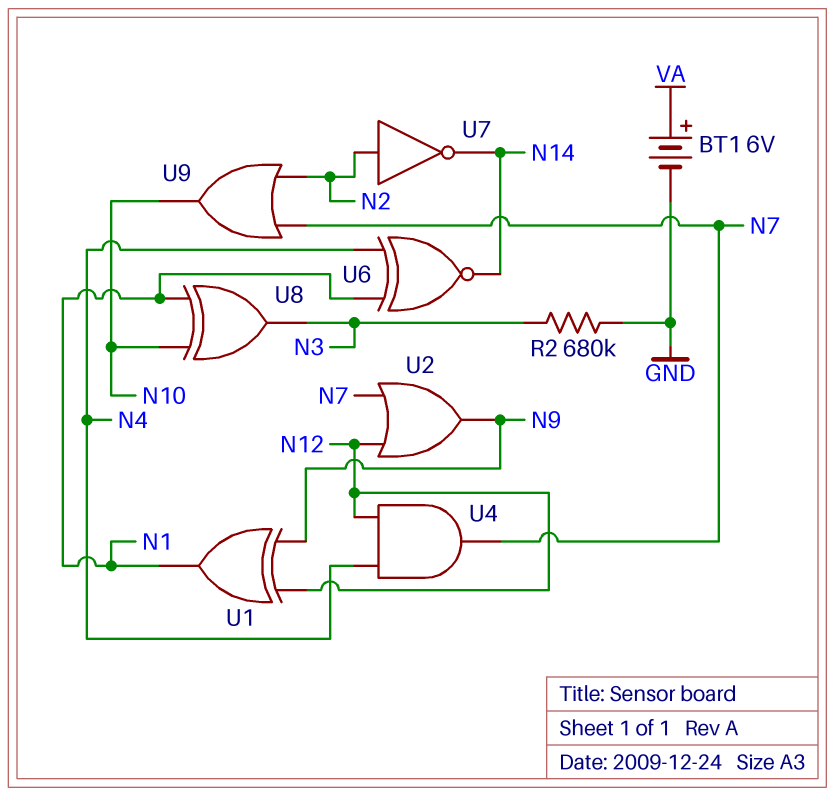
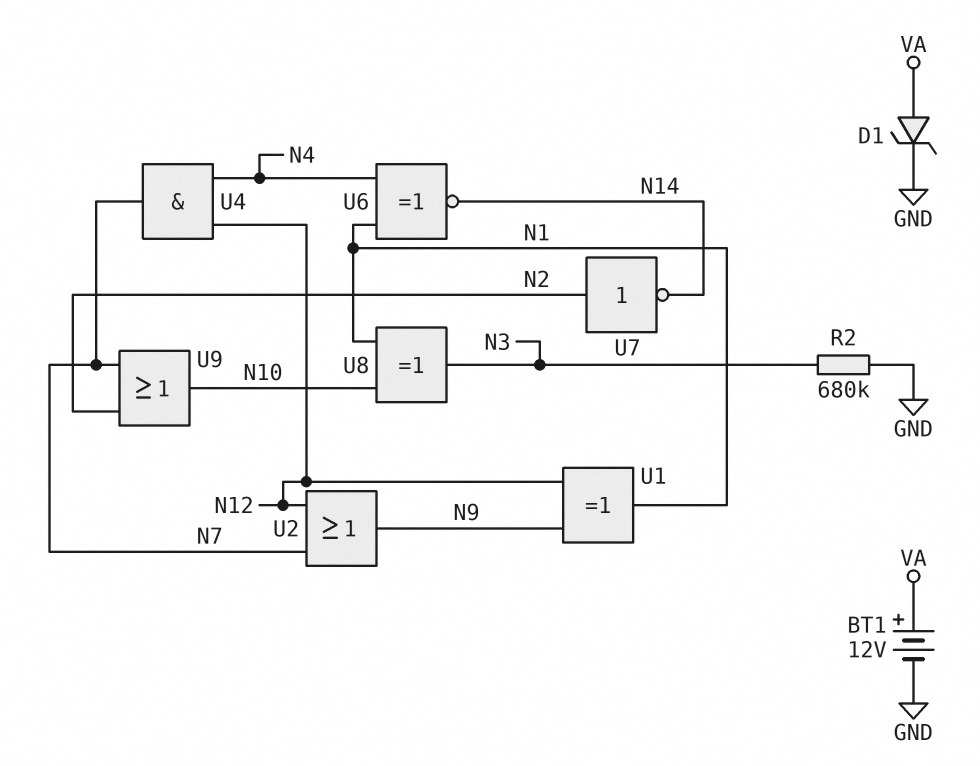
BT1: 6V (plus VA, minus GND) -> 12V (plus VA, minus GND)
D1: none -> zener (A VA, K GND)

